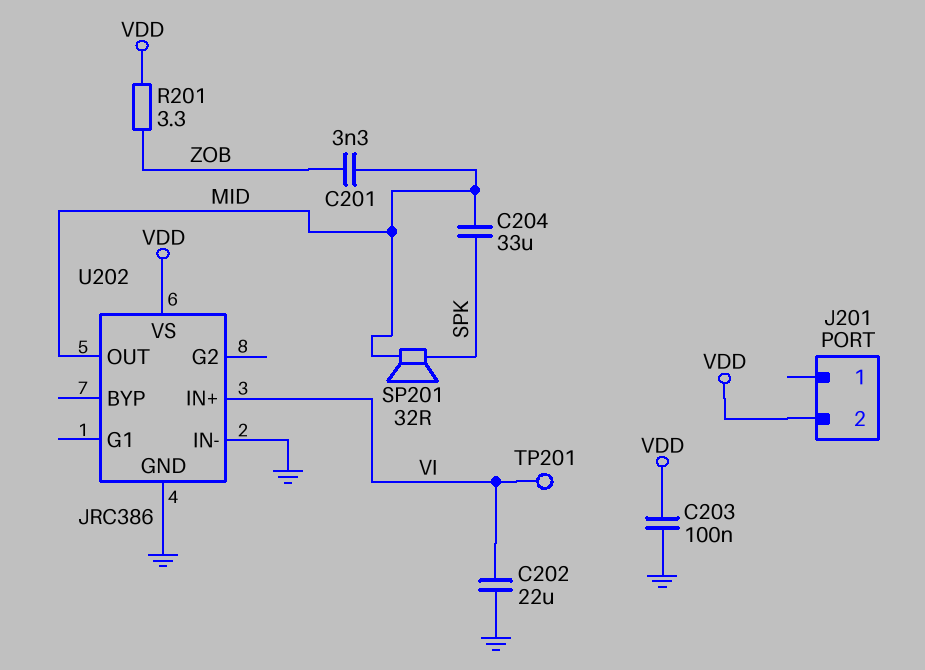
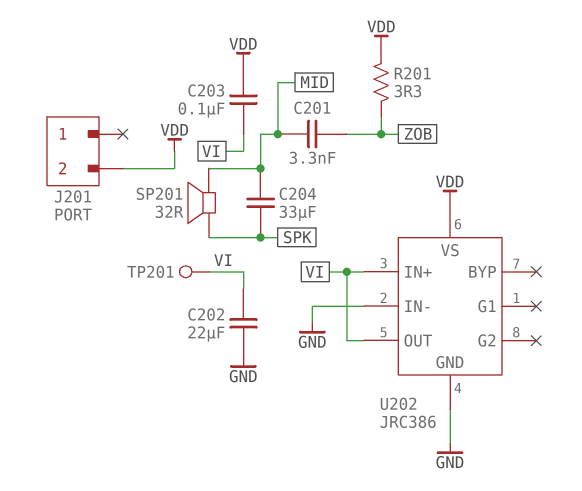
C203: 100nF (GND, VDD) -> 100nF (VDD, VI)
U202 pin OUT: MID -> VI

